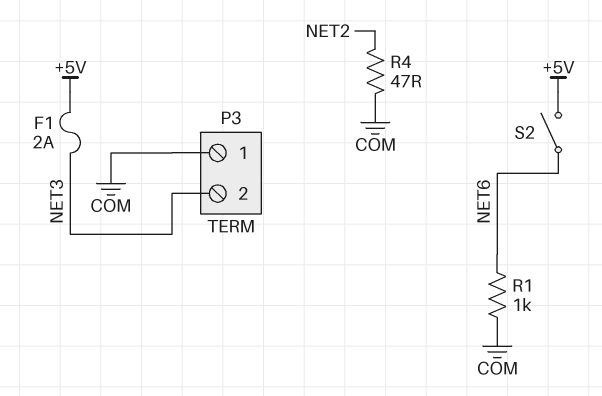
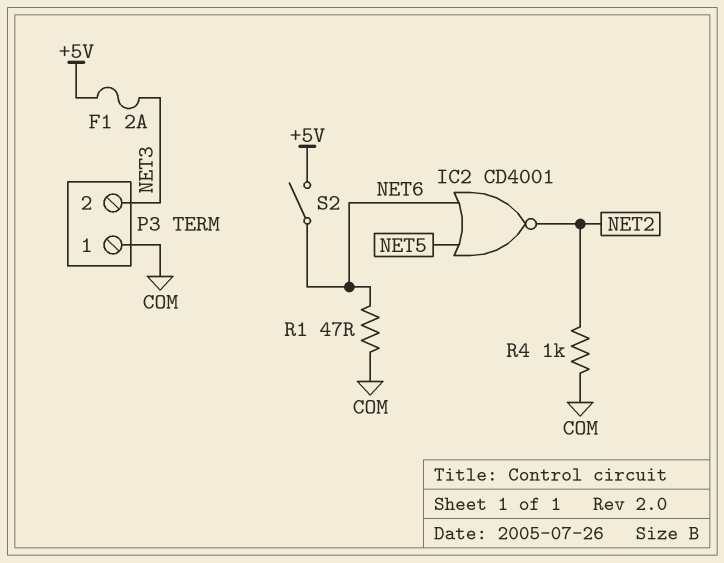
IC2: none -> NOR CD4001 (in NET5, in NET6, out NET2)
R1: 1k (COM, NET6) -> 47 (COM, NET6)
R4: 47 (COM, NET2) -> 1k (COM, NET2)

